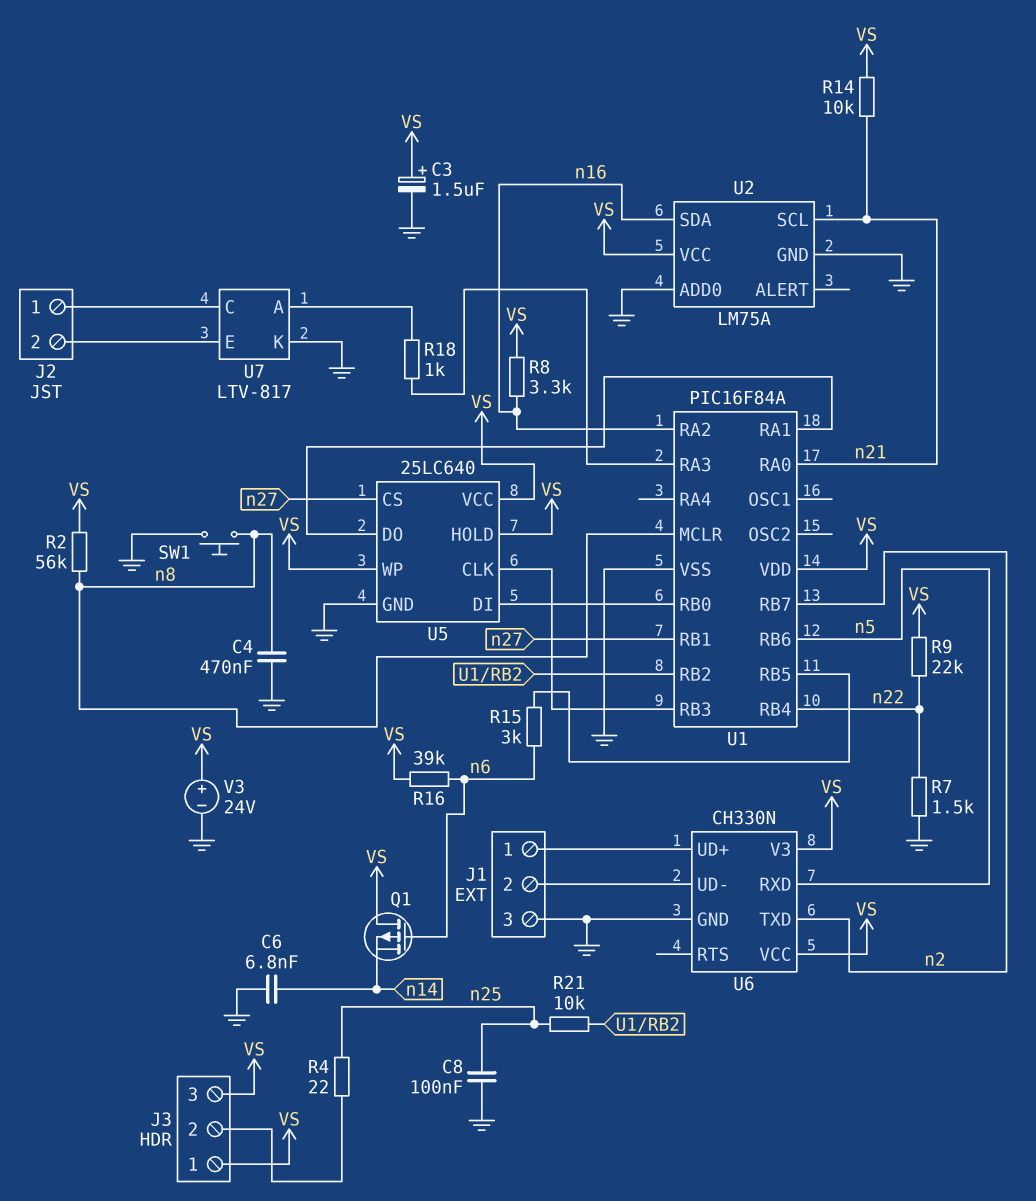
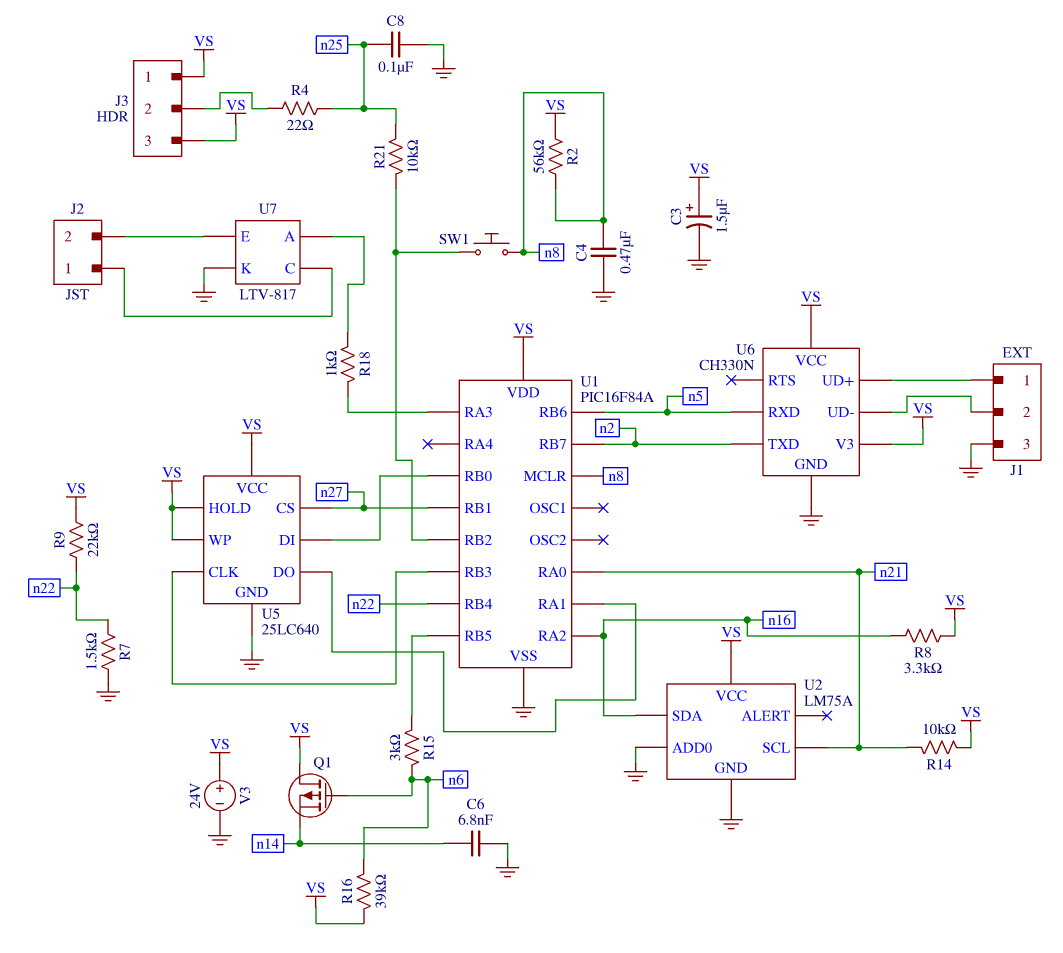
SW1: button (GND, n8) -> button (U1/RB2, n8)

